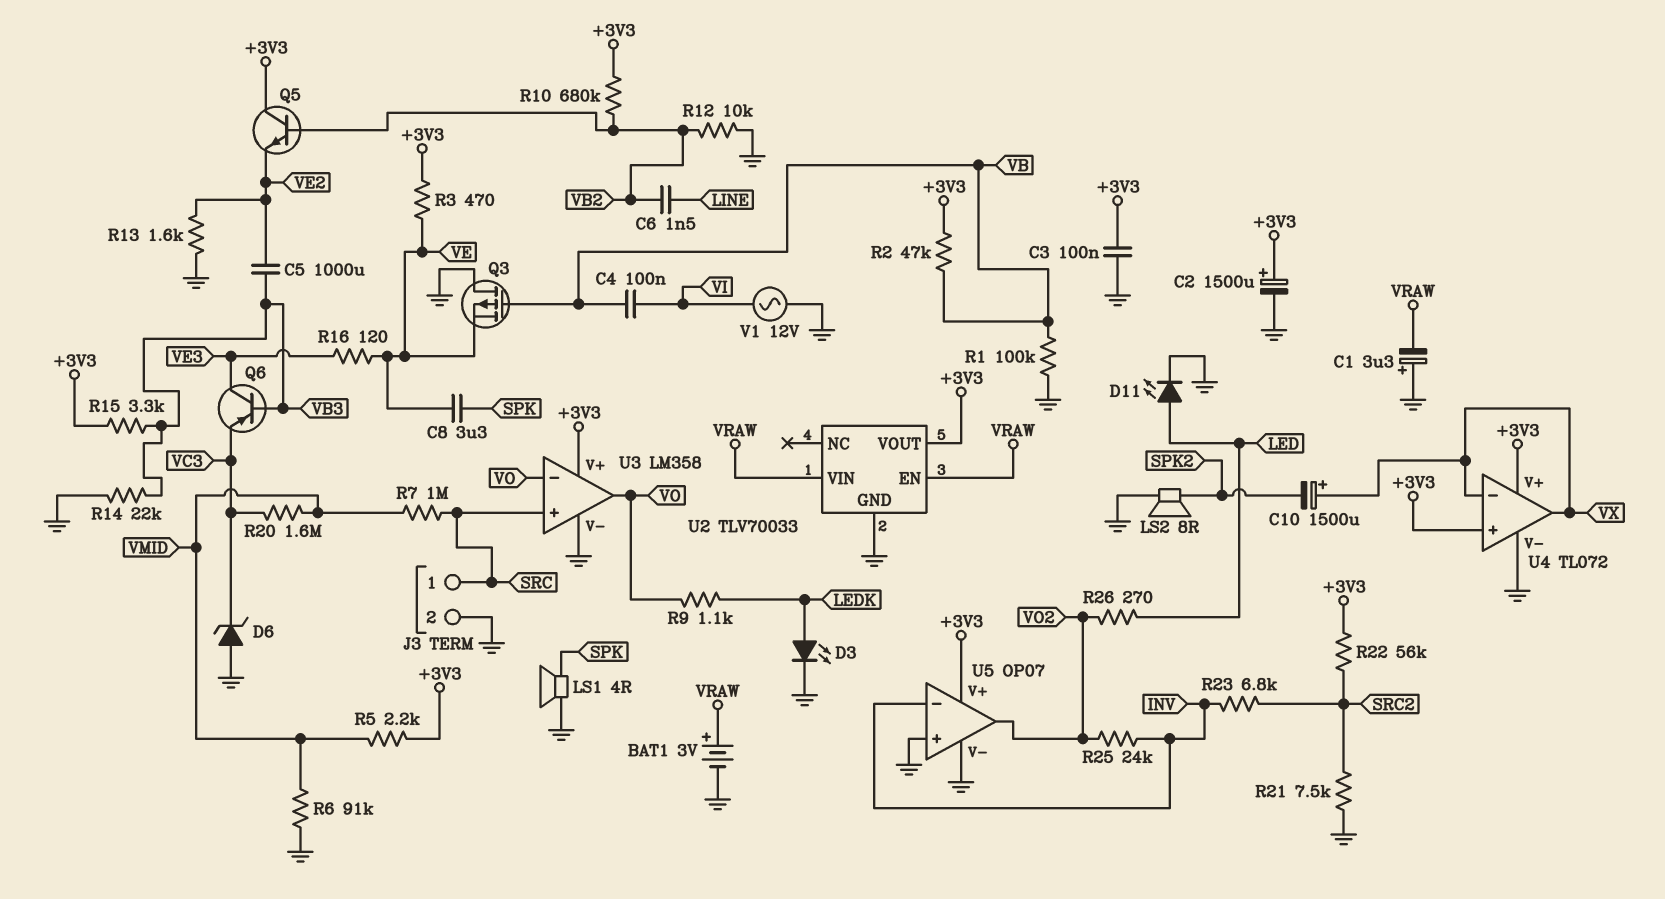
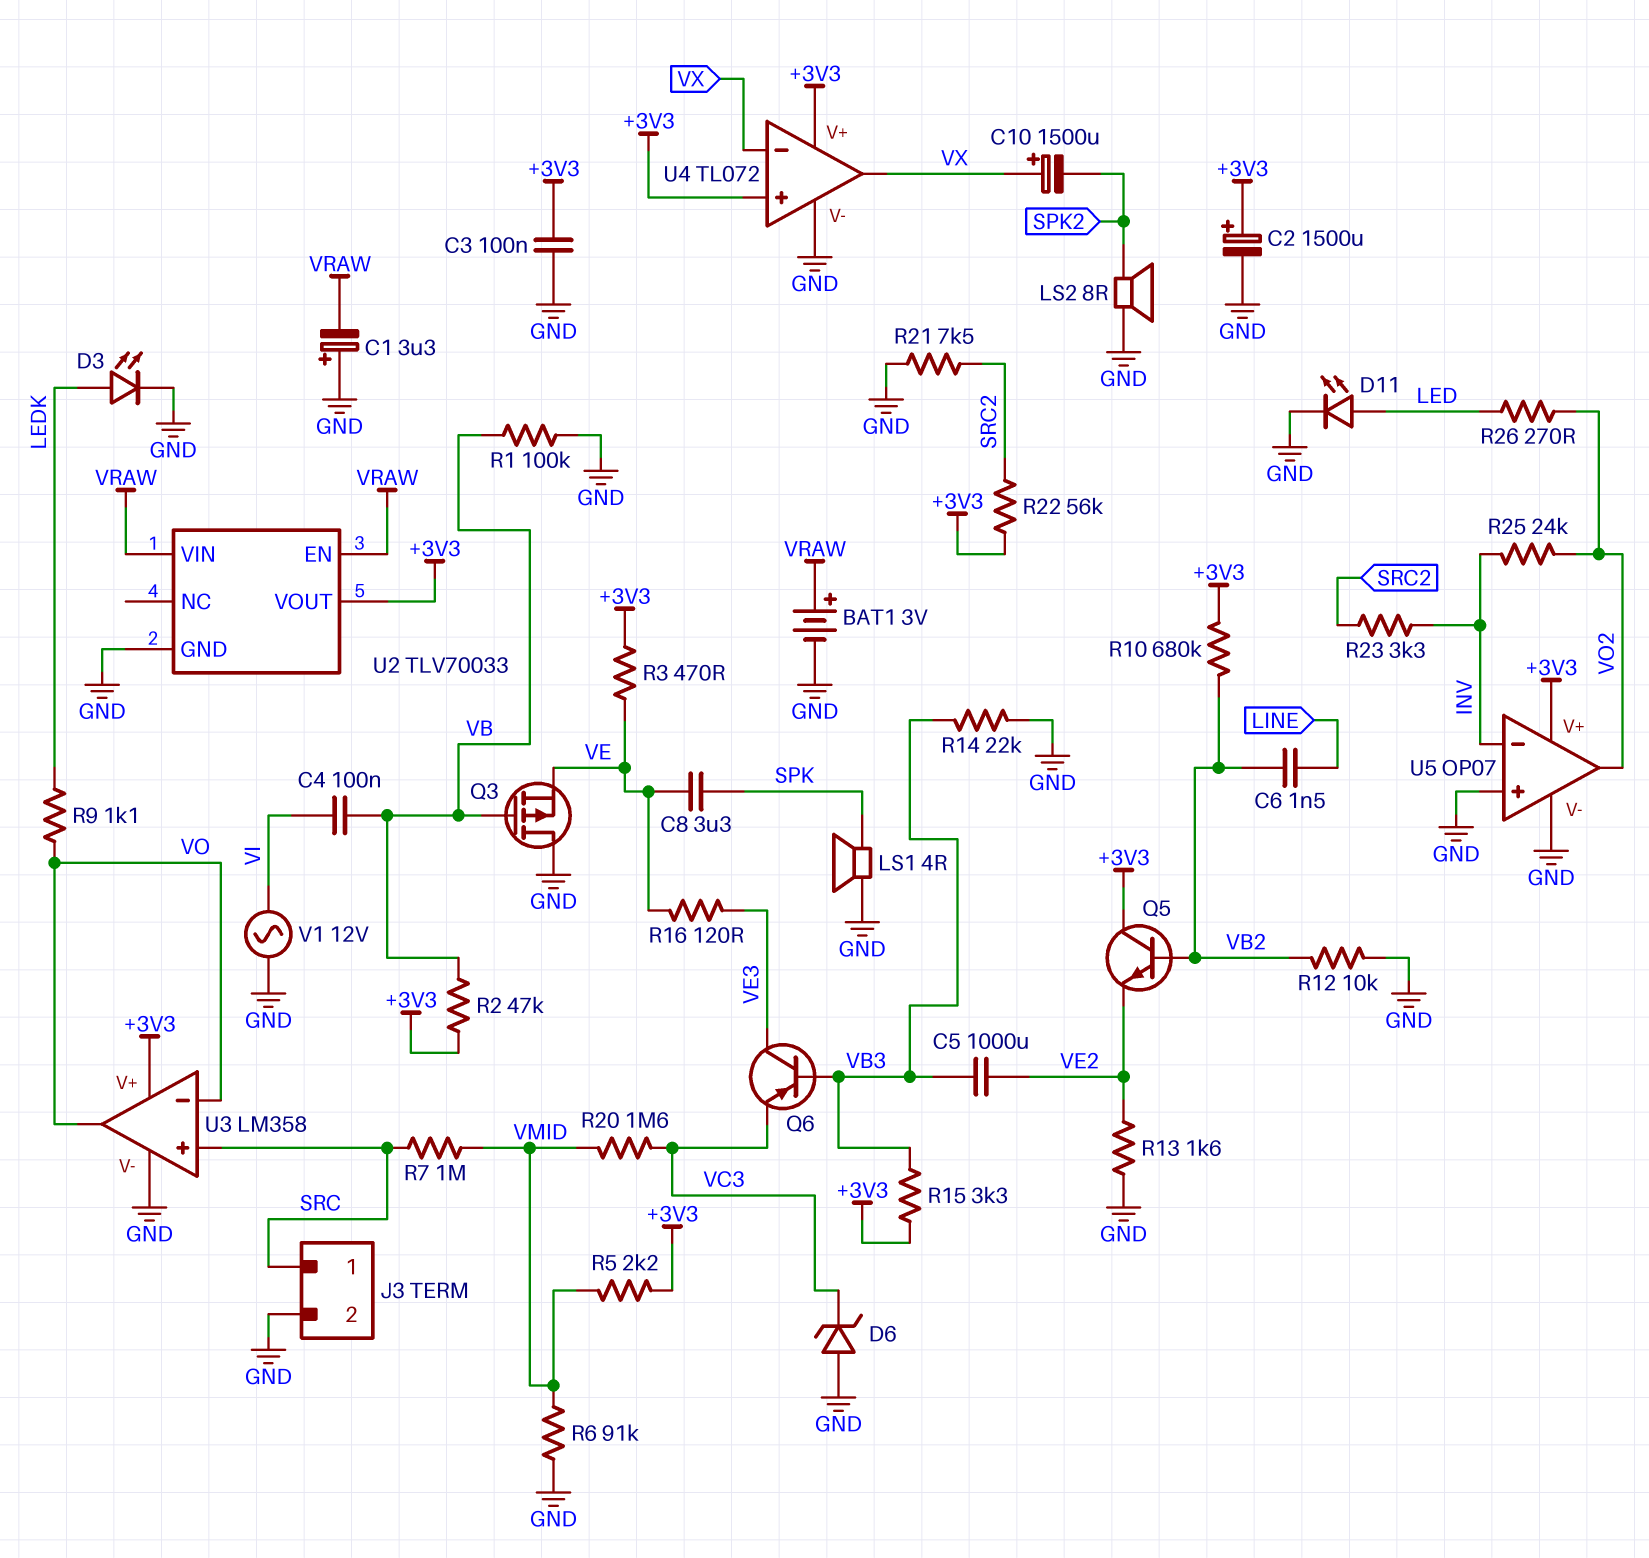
R23: 6.8k (INV, SRC2) -> 3.3k (INV, SRC2)

